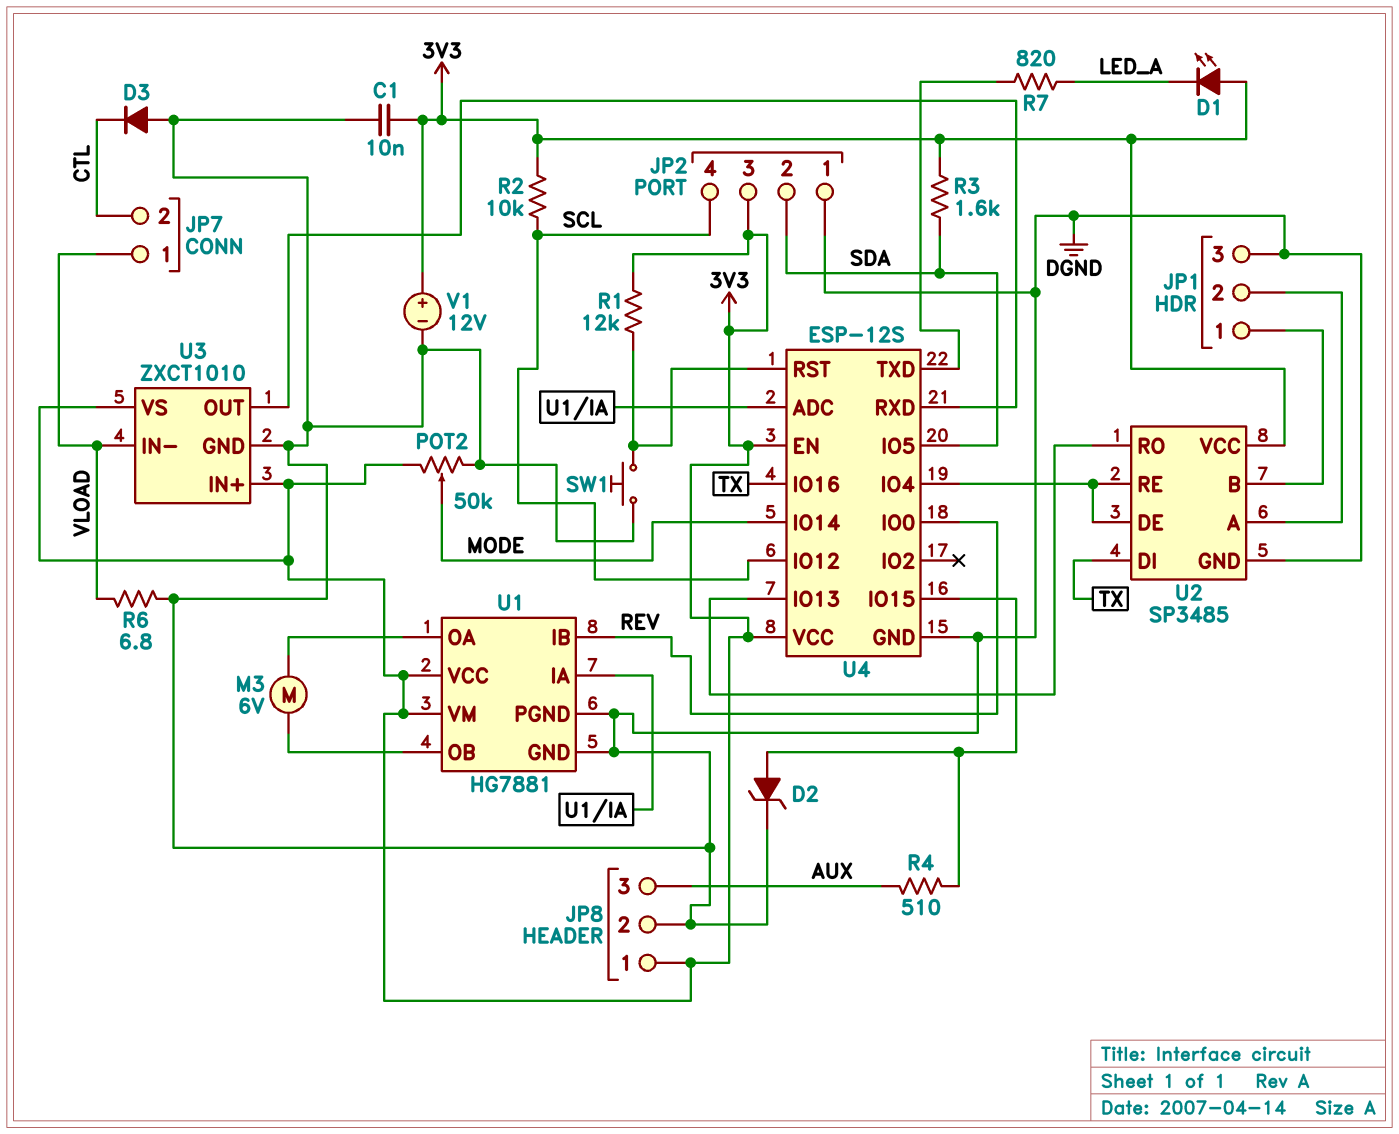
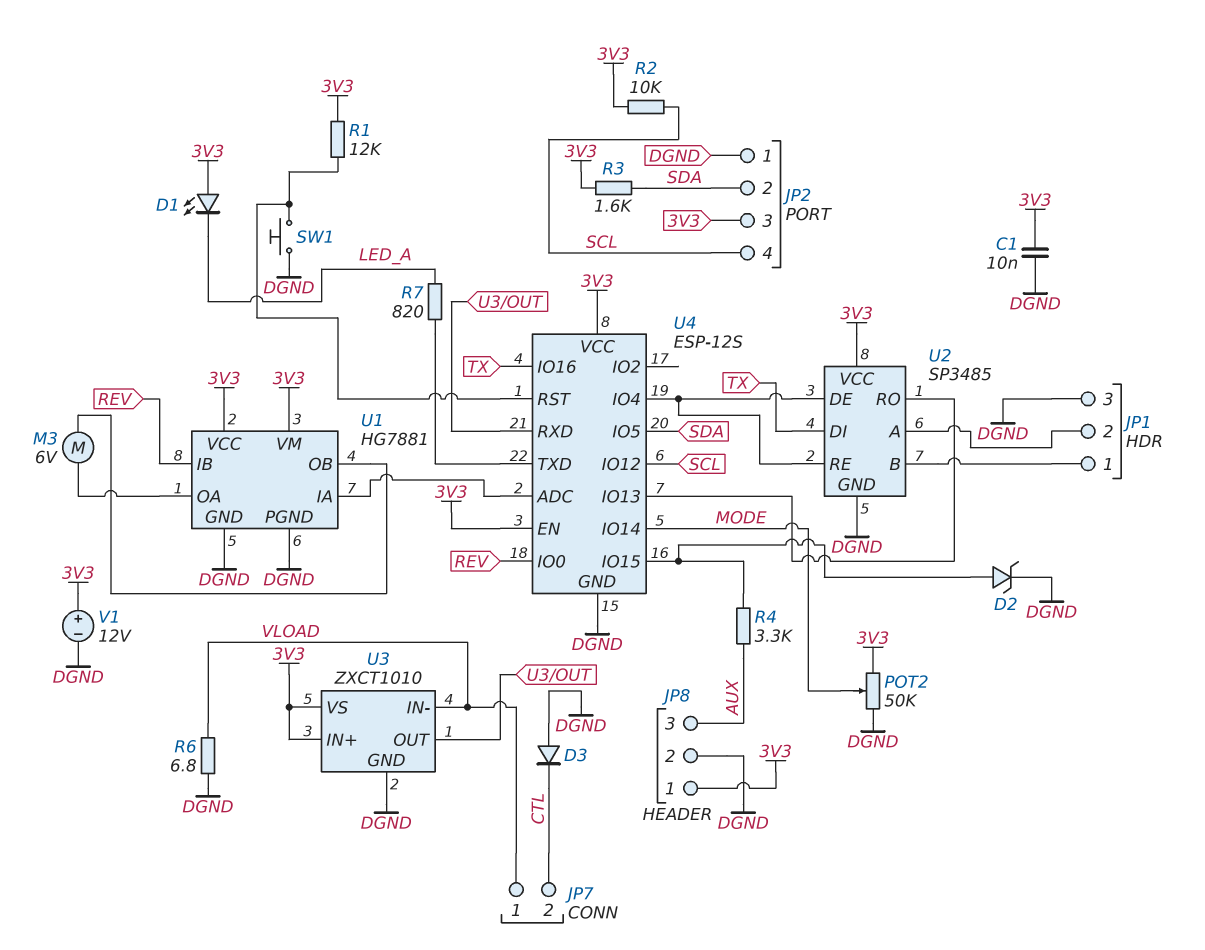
R4: 510 (AUX, U4/IO15) -> 3.3k (AUX, U4/IO15)

